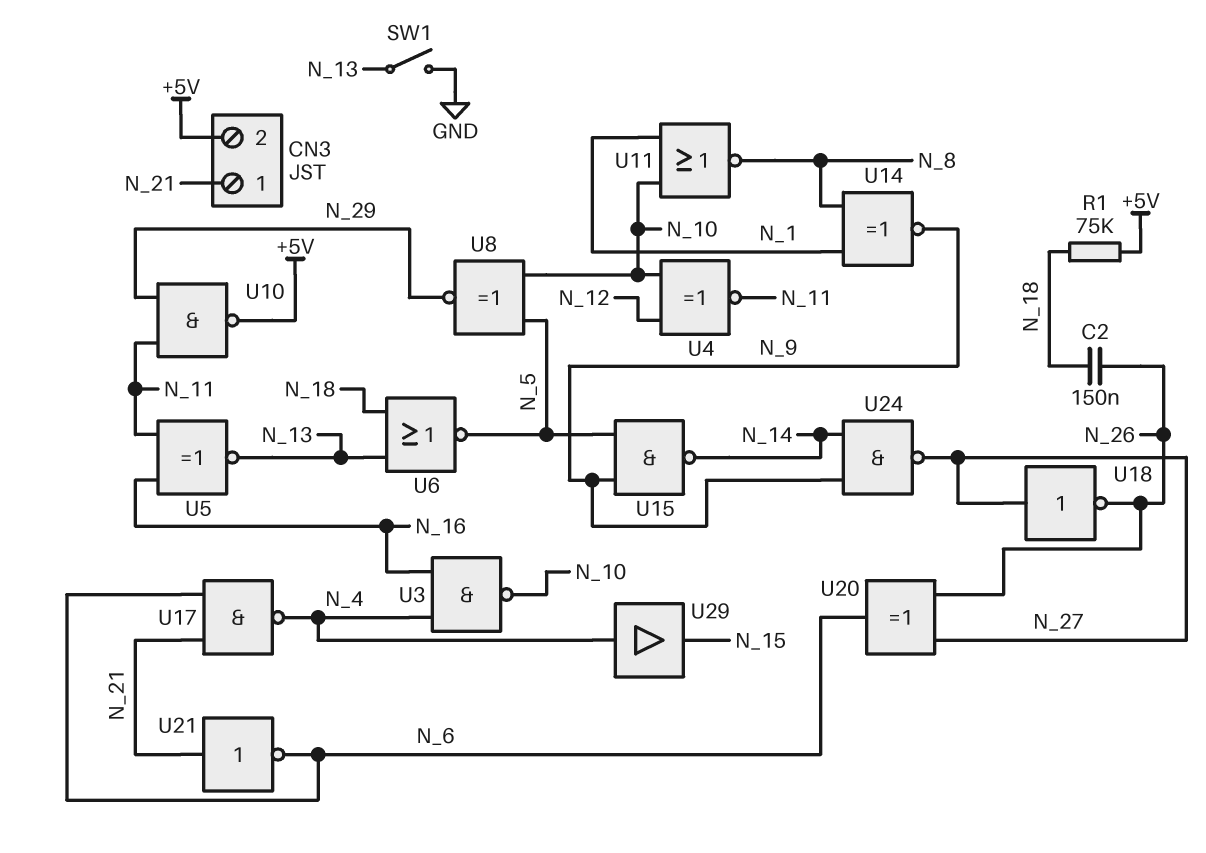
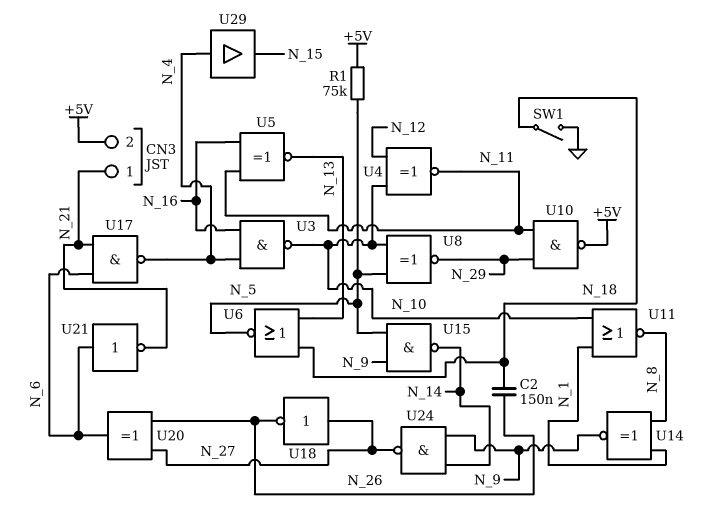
R1: 75k (+5V, N_18) -> 75k (+5V, N_5)
SW1: switch (GND, N_13) -> switch (GND, N_18)
U21: NOT (in N_21, out N_6) -> NOT (in N_6, out N_21)

